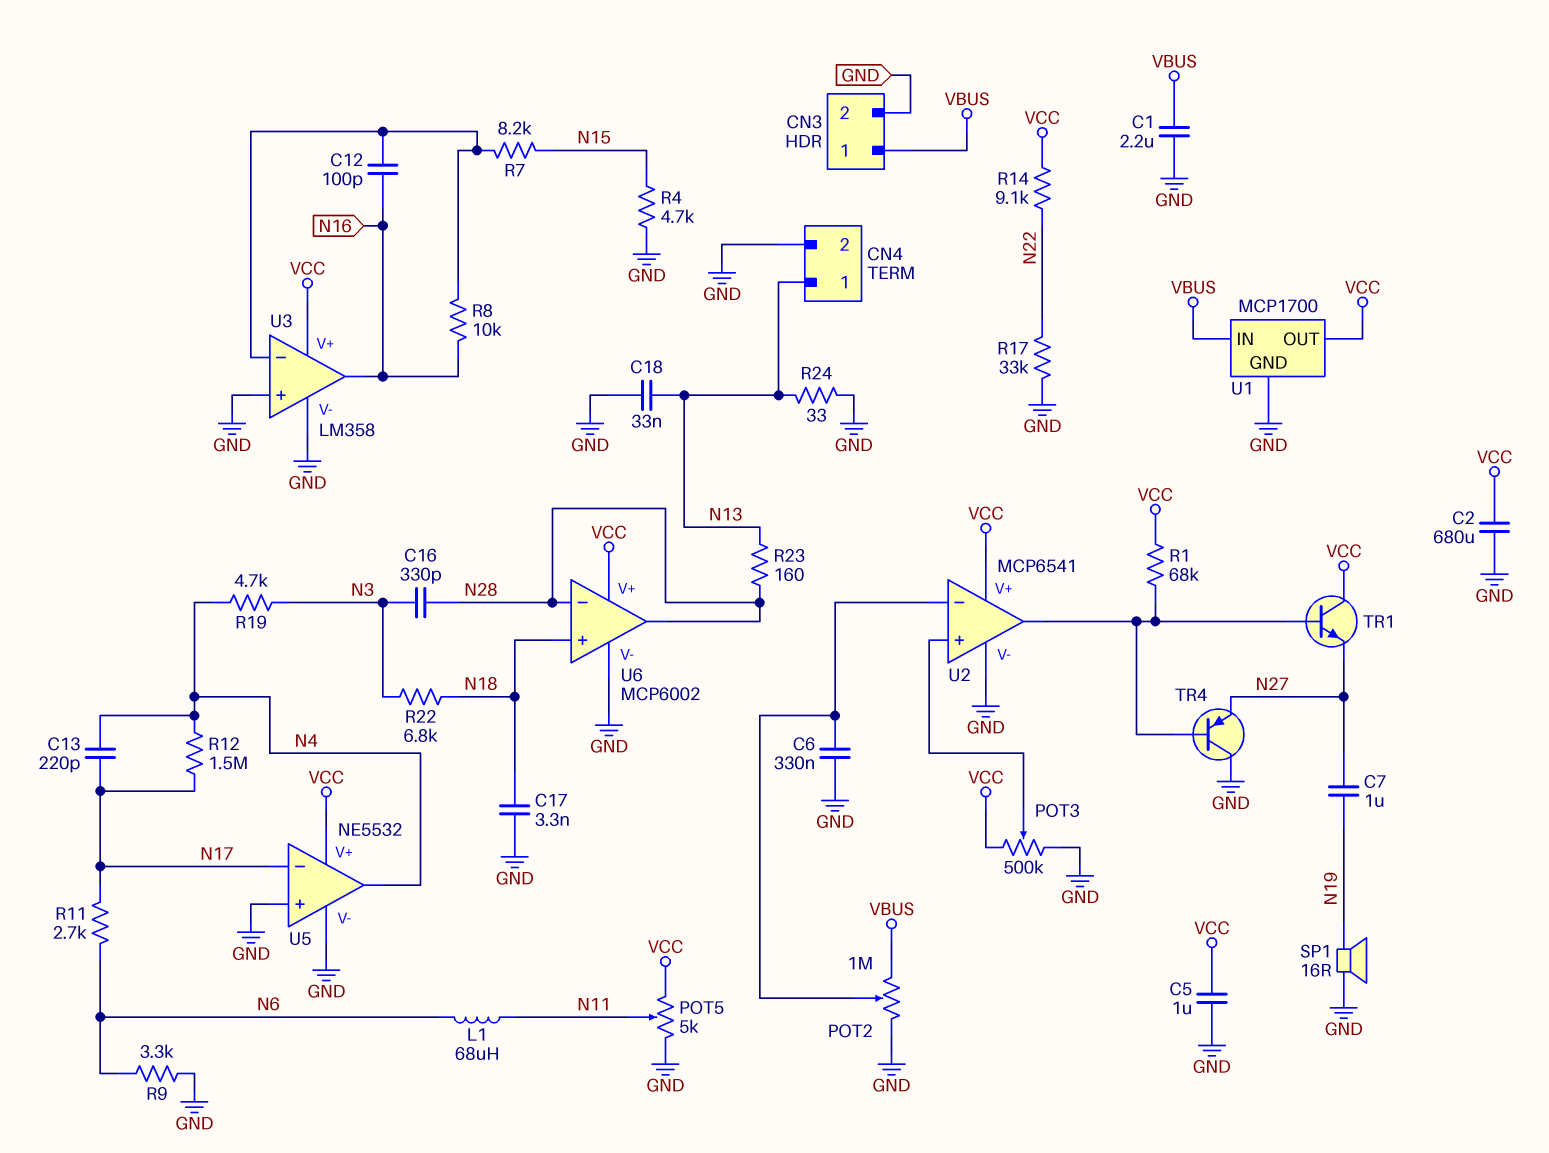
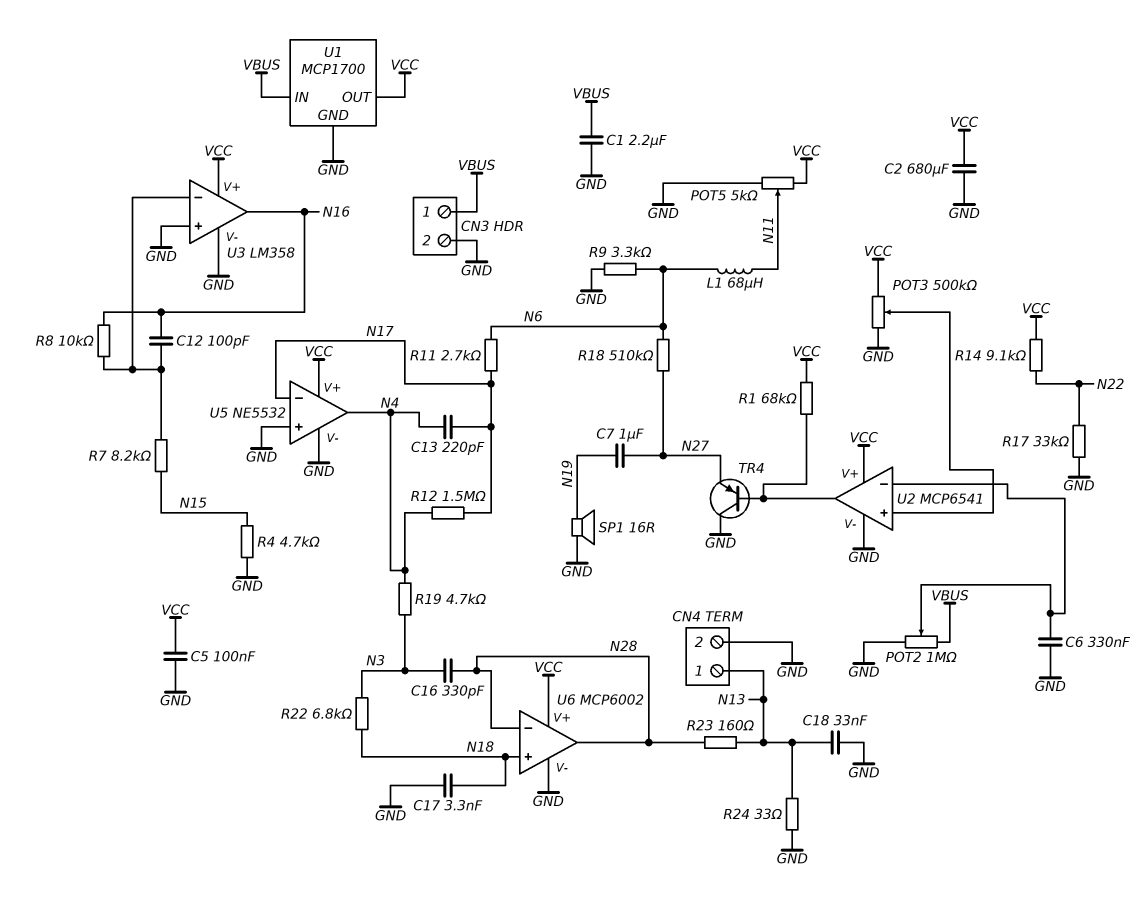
C5: 1uF (GND, VCC) -> 100nF (GND, VCC)
R18: none -> 510k (N6, N27)
TR1: NPN (B U2/out, C VCC, E N27) -> none

